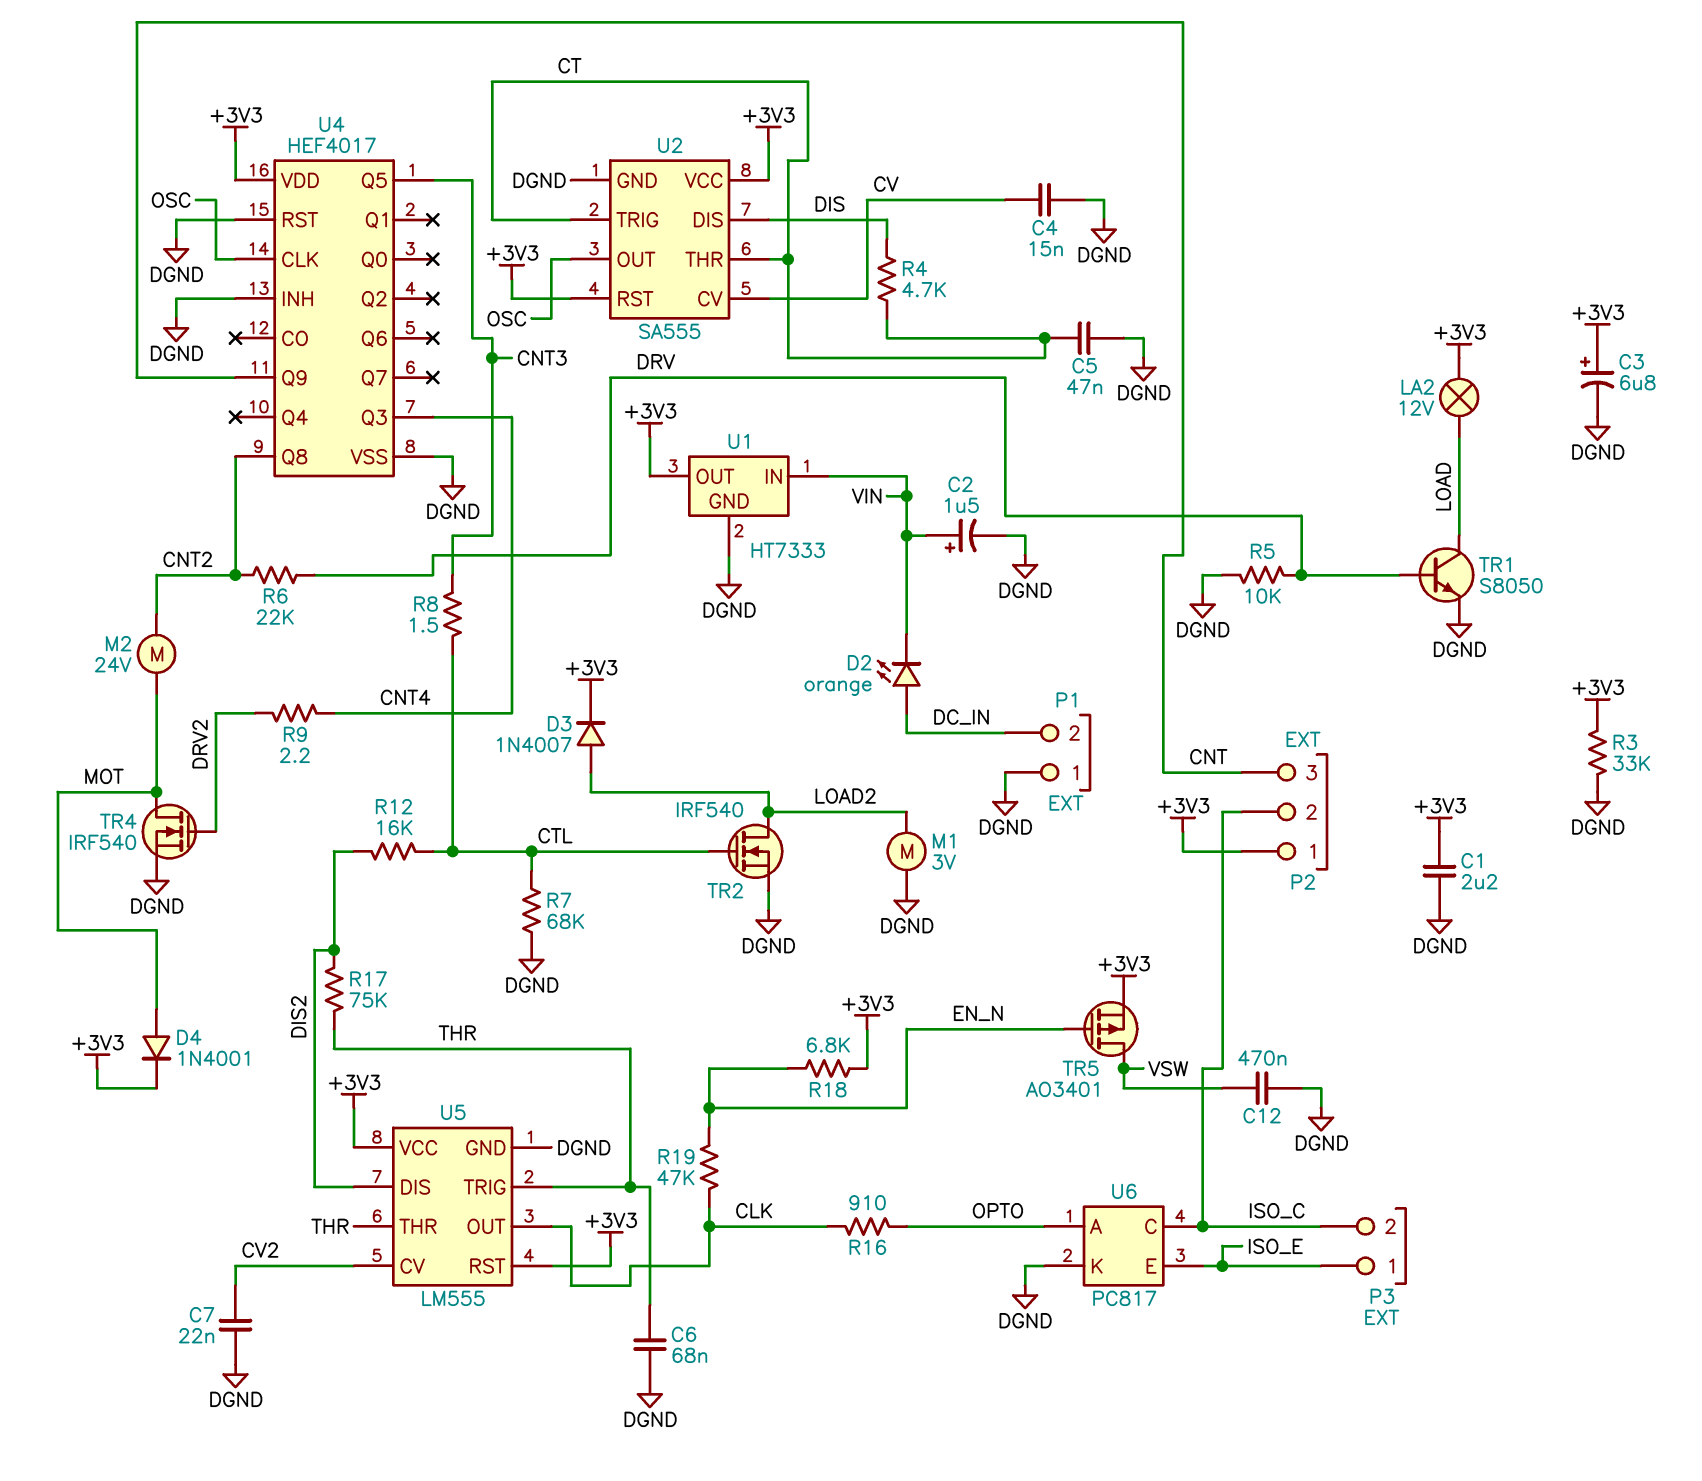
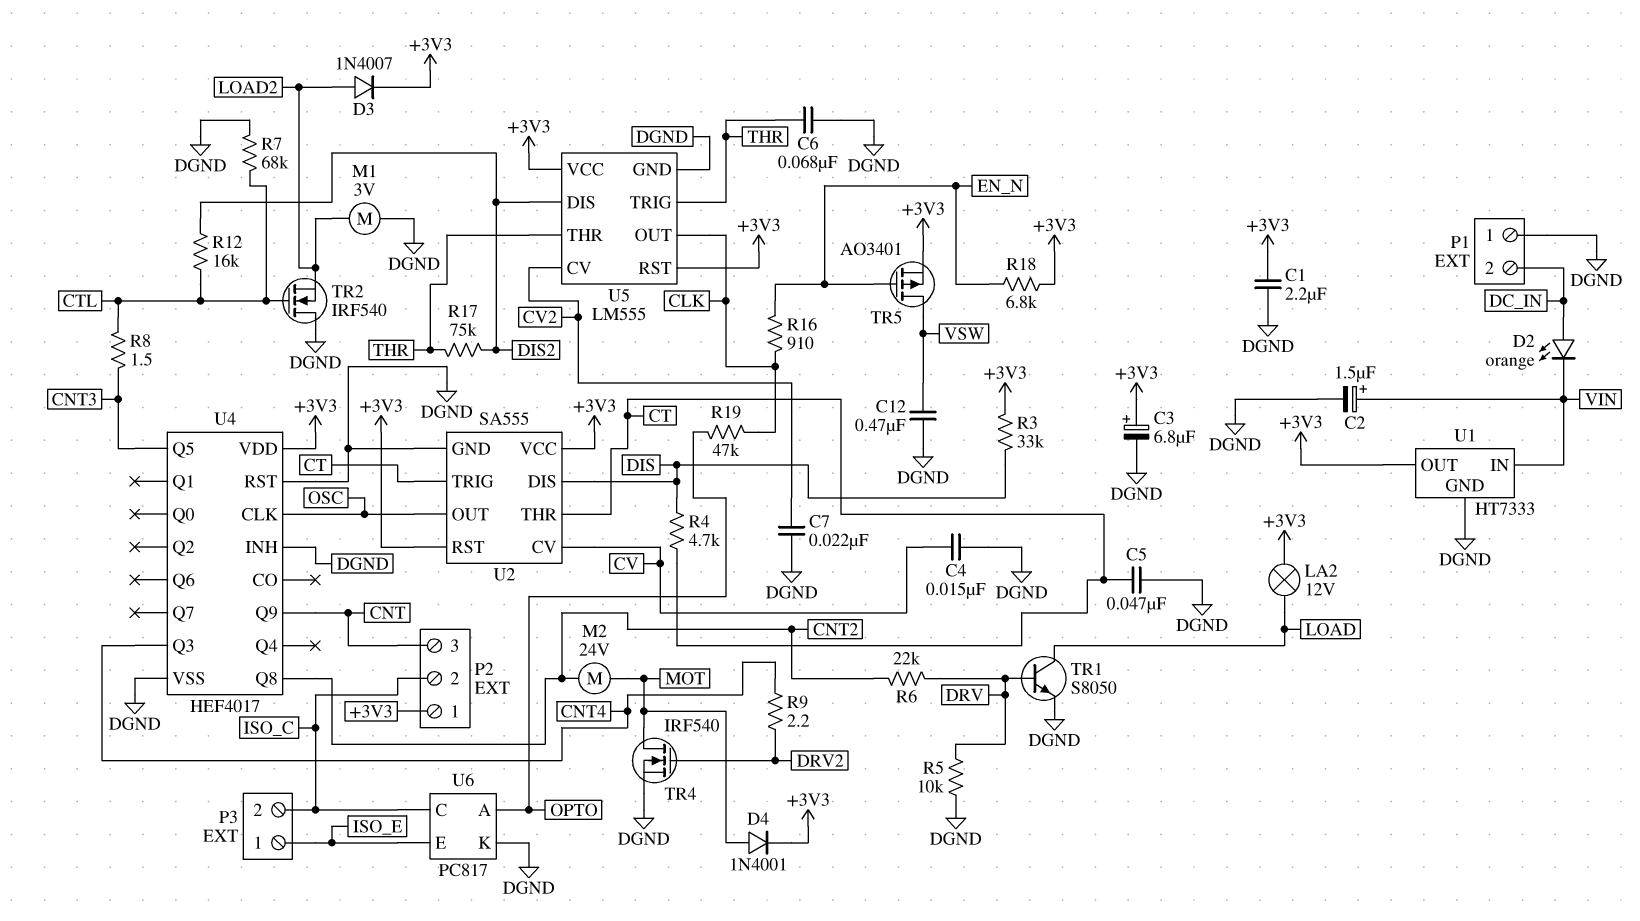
R3: 33k (+3V3, DGND) -> 33k (+3V3, DIS)
R16: 910 (CLK, OPTO) -> 910 (CLK, EN_N)
R19: 47k (CLK, EN_N) -> 47k (CLK, OPTO)
TR2: NMOS IRF540 (G CTL, D LOAD2, S DGND) -> NMOS IRF540 (G CTL, D DGND, S LOAD2)

